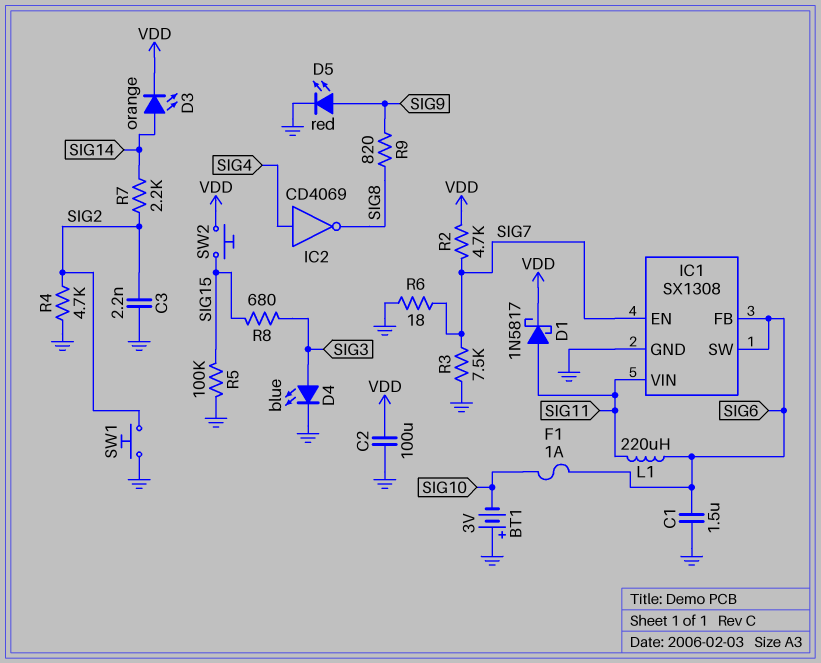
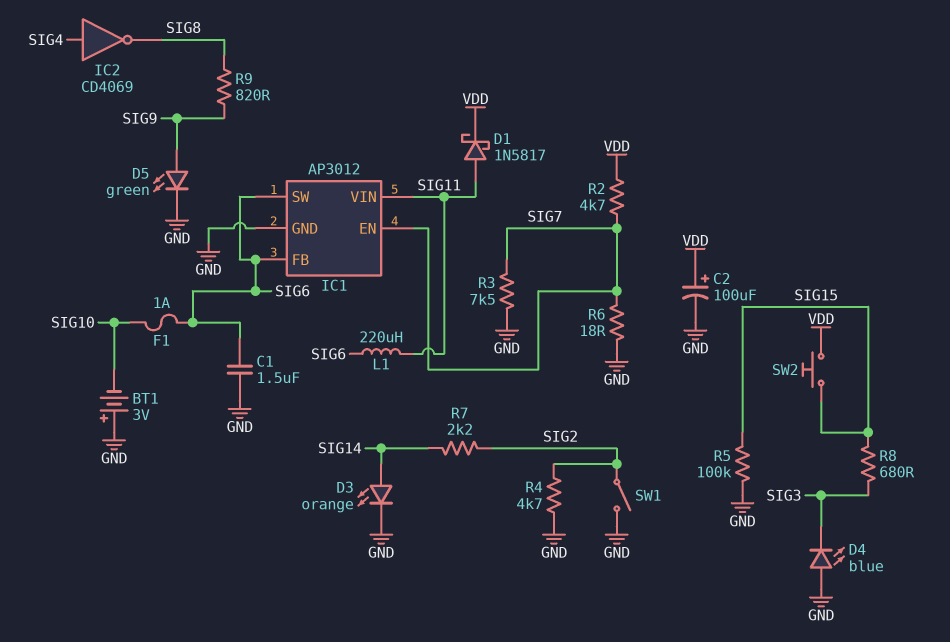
C2: 100uF (GND, VDD) -> 100uF (plus VDD, minus GND)
C3: 2.2nF (GND, SIG2) -> none
D3: LED orange (A SIG14, K VDD) -> LED orange (A SIG14, K GND)
D4: LED blue (A SIG3, K GND) -> LED blue (A GND, K SIG3)
D5: LED red (A SIG9, K GND) -> LED green (A SIG9, K GND)
IC1: SX1308 -> AP3012
SW1: button (GND, SIG2) -> switch (GND, SIG2)

